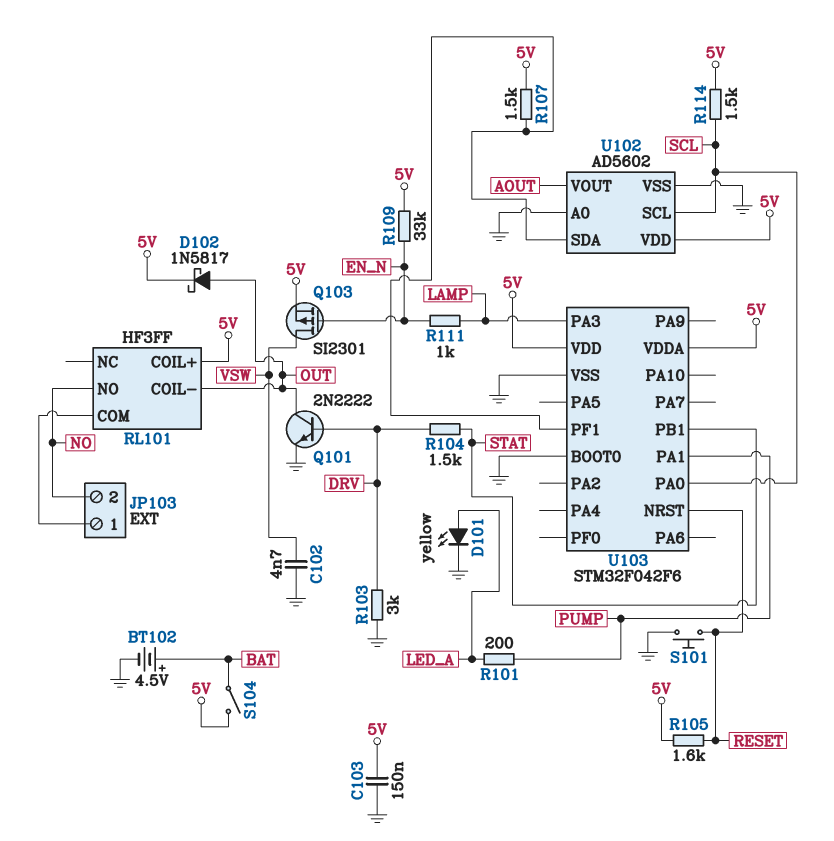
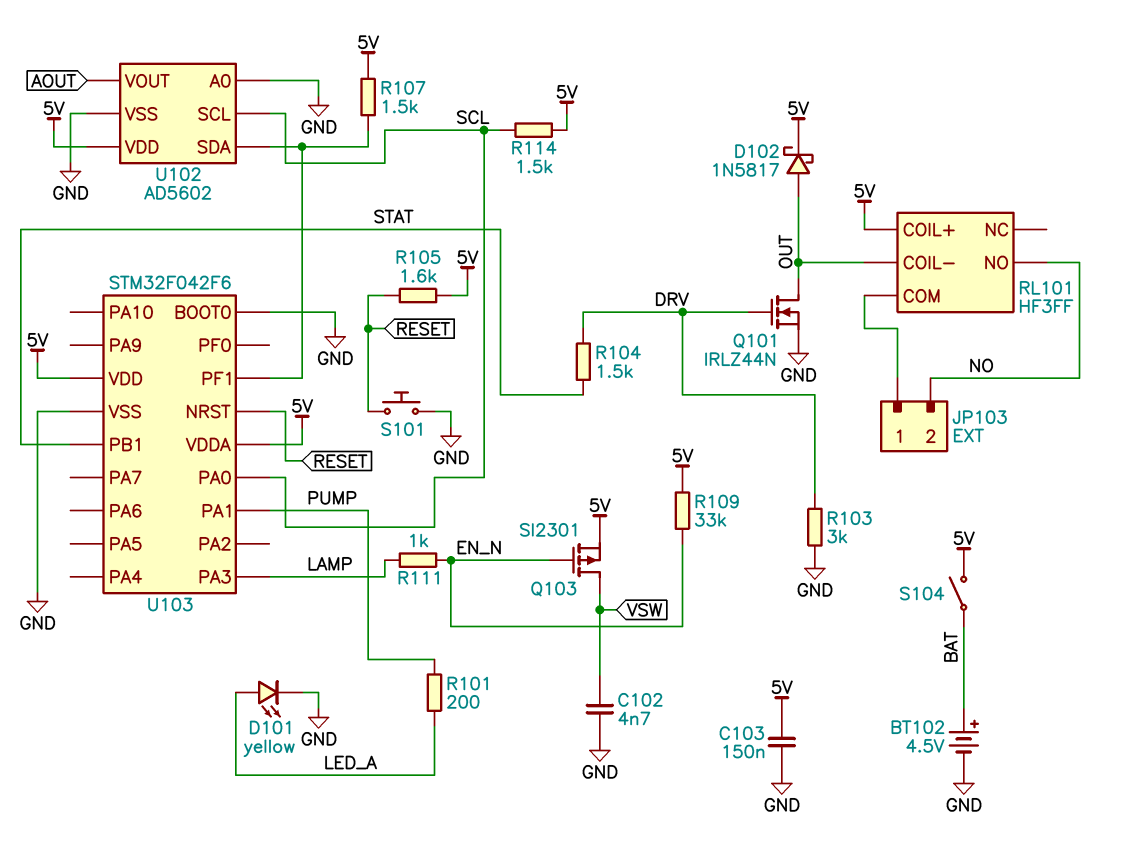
Q101: NPN 2N2222 (B DRV, C OUT, E GND) -> NMOS IRLZ44N (G DRV, D OUT, S GND)

